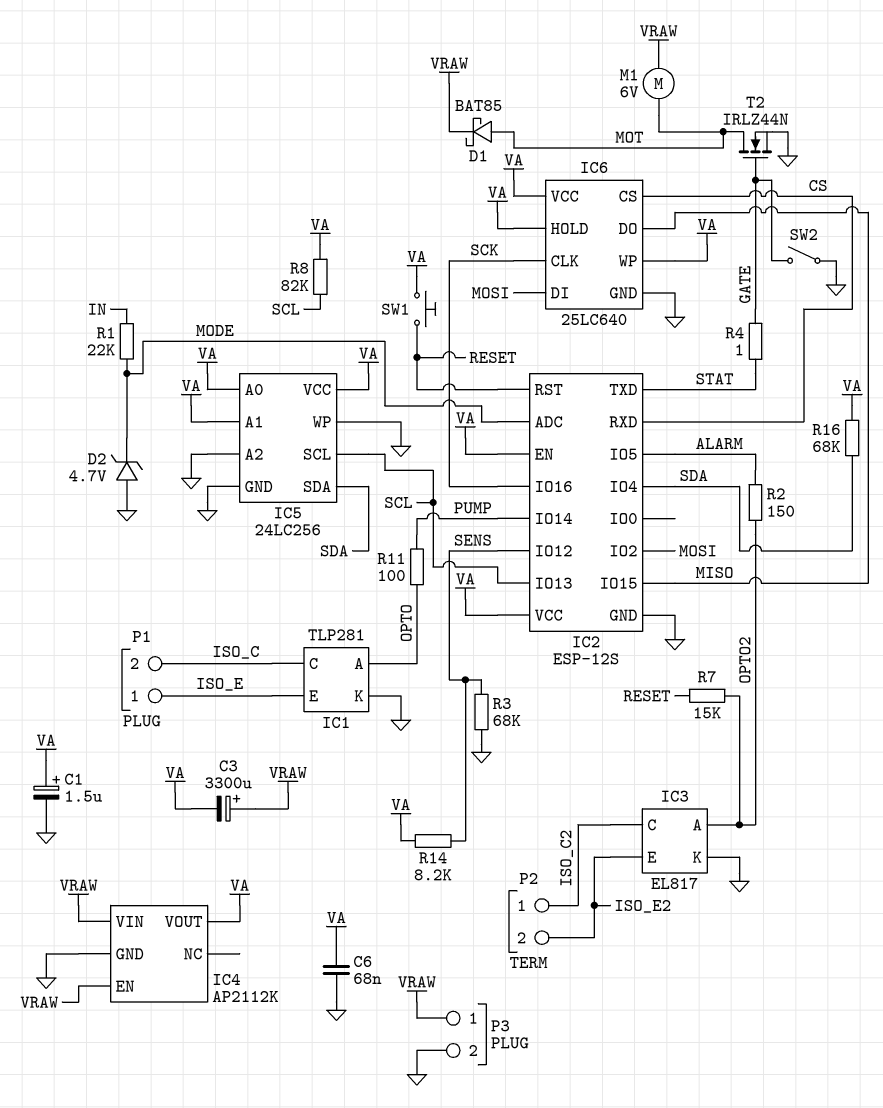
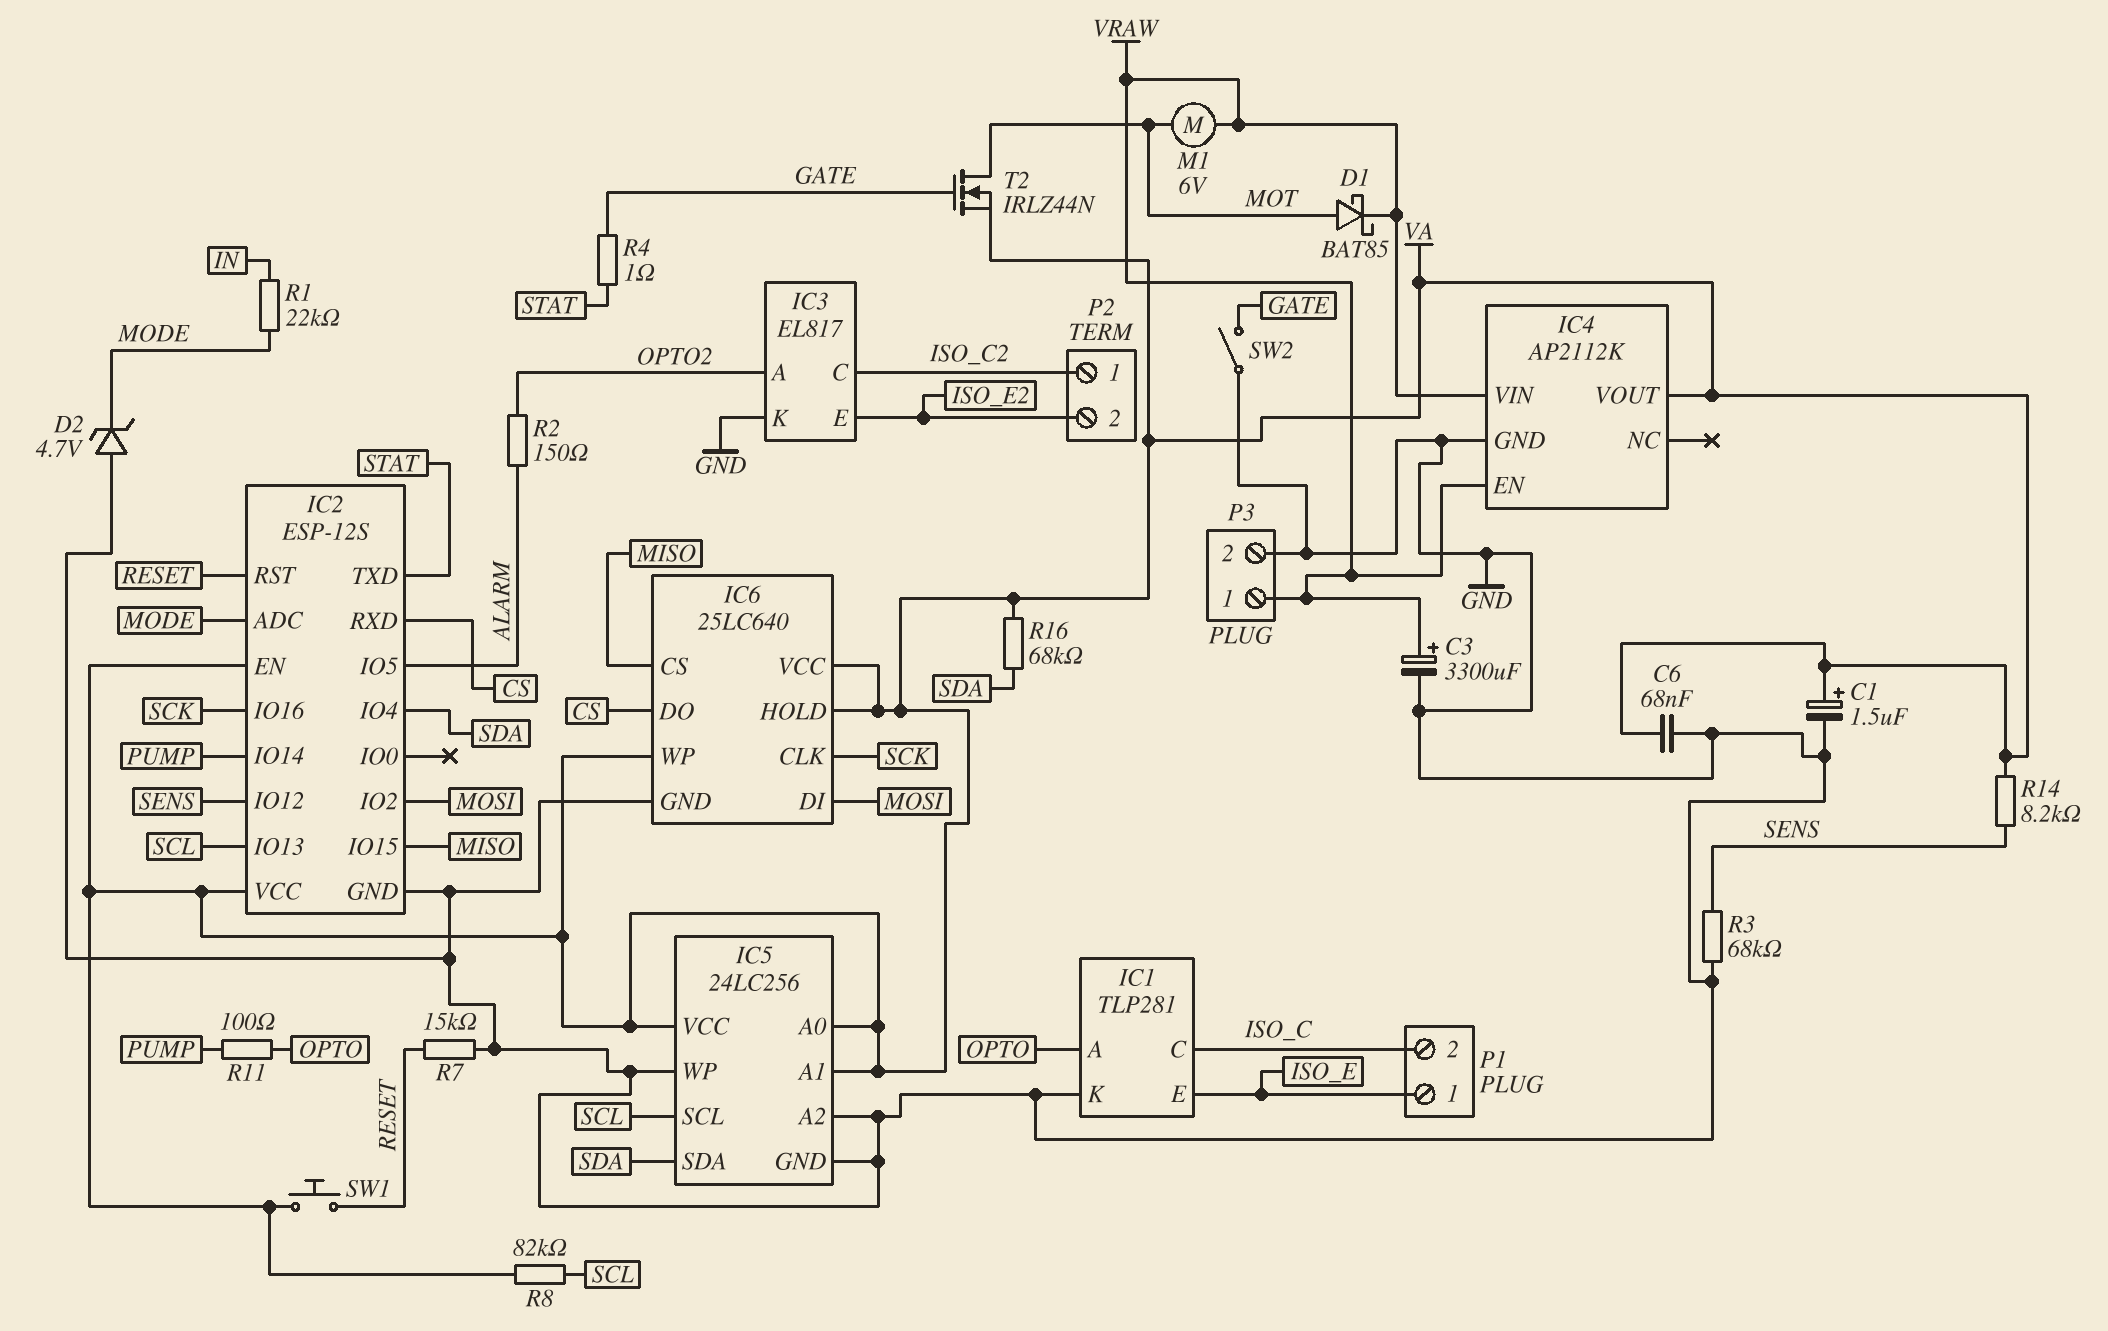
C3: 3300uF (plus VRAW, minus VA) -> 3300uF (plus VRAW, minus GND)
IC6 pin CS: CS -> MISO
IC6 pin DO: MISO -> CS
R7: 15k (OPTO2, RESET) -> 15k (GND, RESET)
T2: NMOS IRLZ44N (G GATE, D MOT, S GND) -> NMOS IRLZ44N (G GATE, D MOT, S VA)

